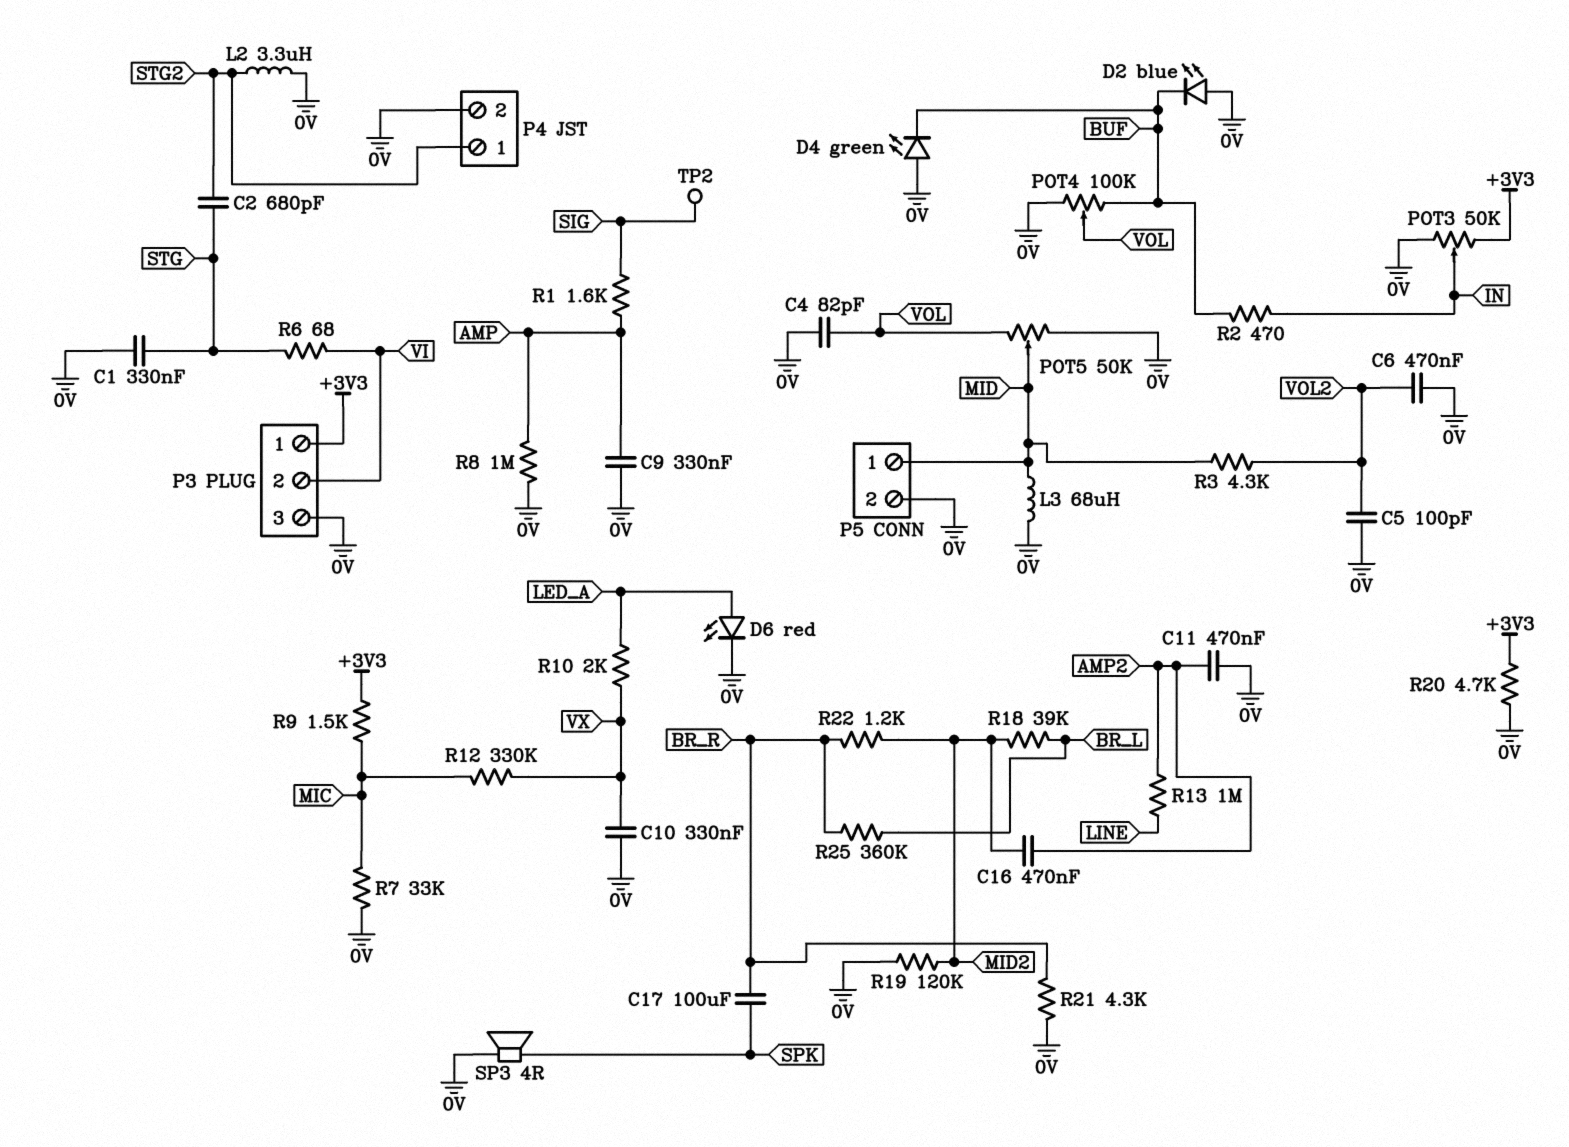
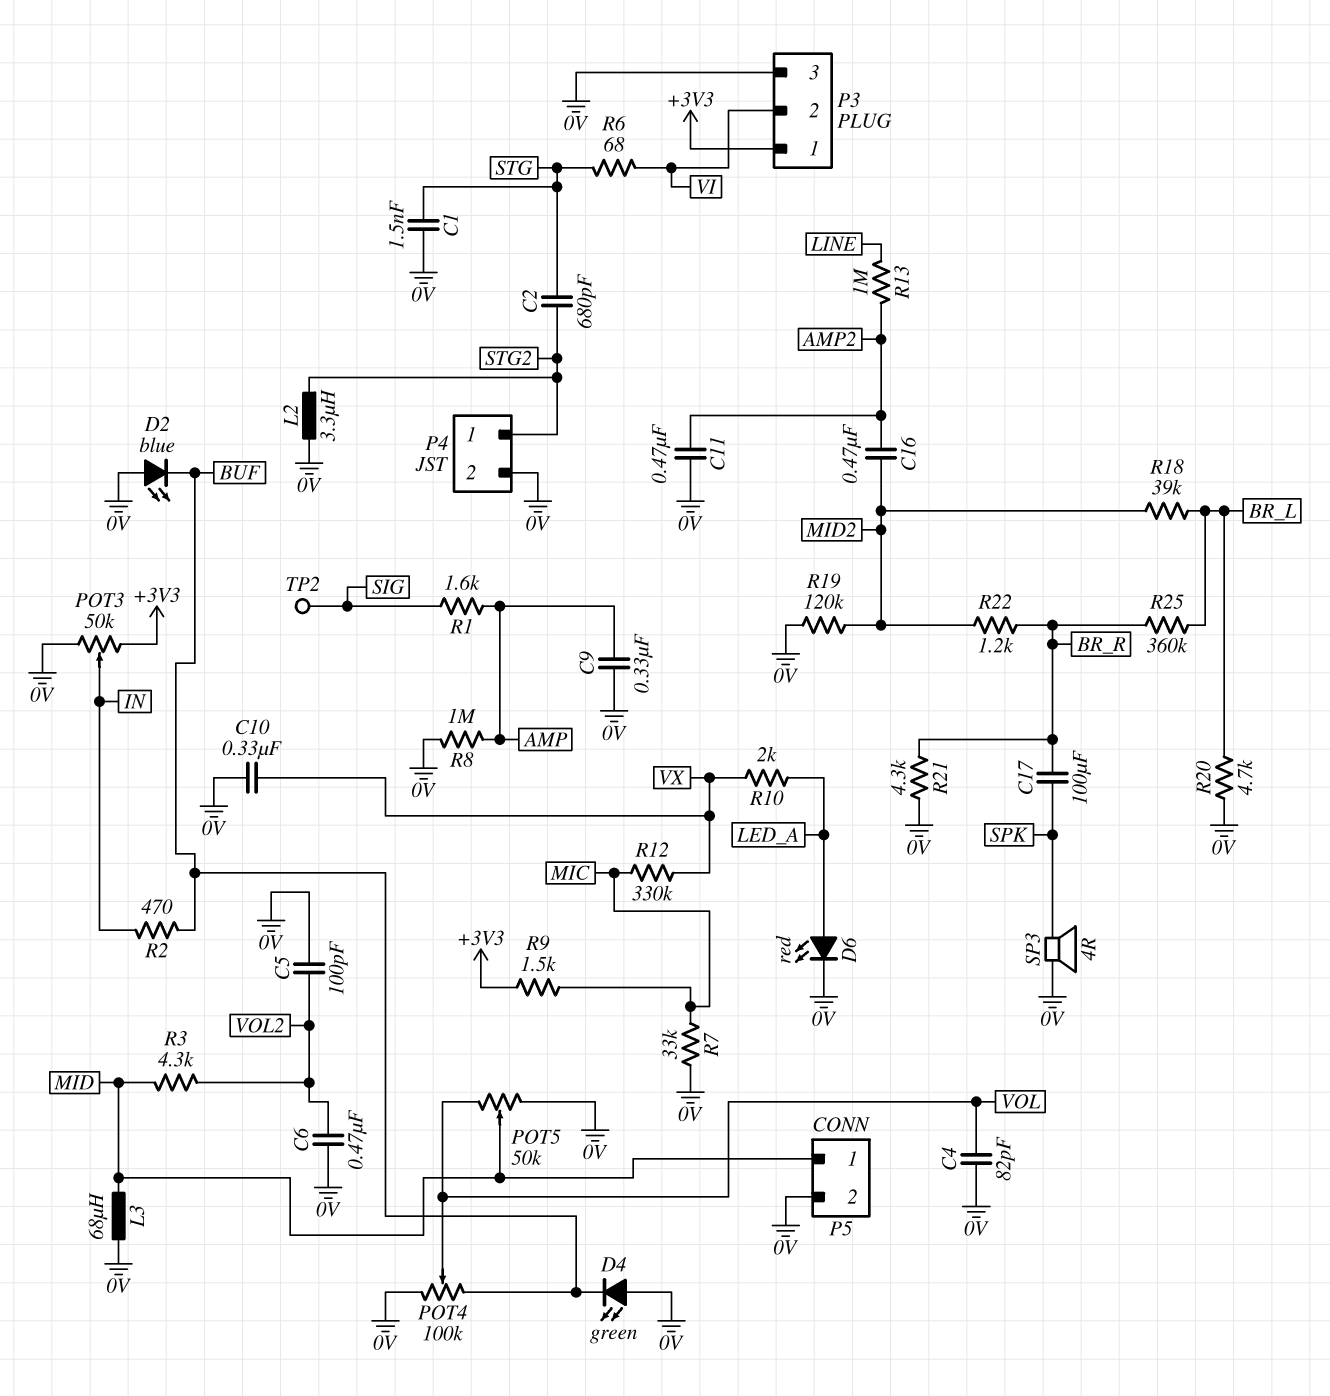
C1: 330nF (0V, STG) -> 1.5nF (0V, STG)
R20: 4.7k (+3V3, 0V) -> 4.7k (0V, BR_L)

